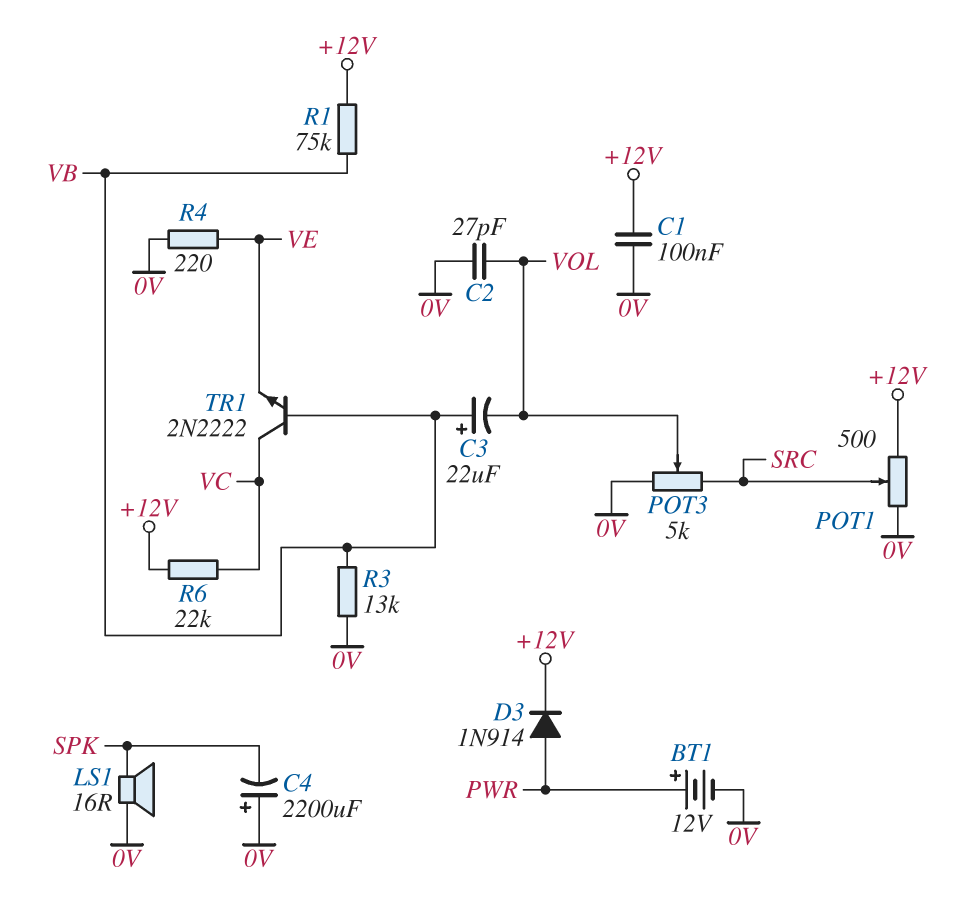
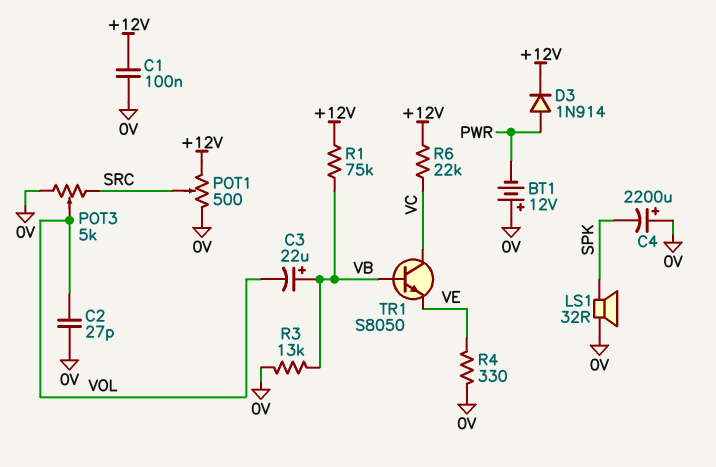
BT1: 12V (plus PWR, minus 0V) -> 12V (plus 0V, minus PWR)
LS1: speaker 16R (0V, SPK) -> speaker 32R (0V, SPK)
R4: 220 (0V, VE) -> 330 (0V, VE)
TR1: NPN 2N2222 (B VB, C VC, E VE) -> NPN S8050 (B VB, C VC, E VE)

